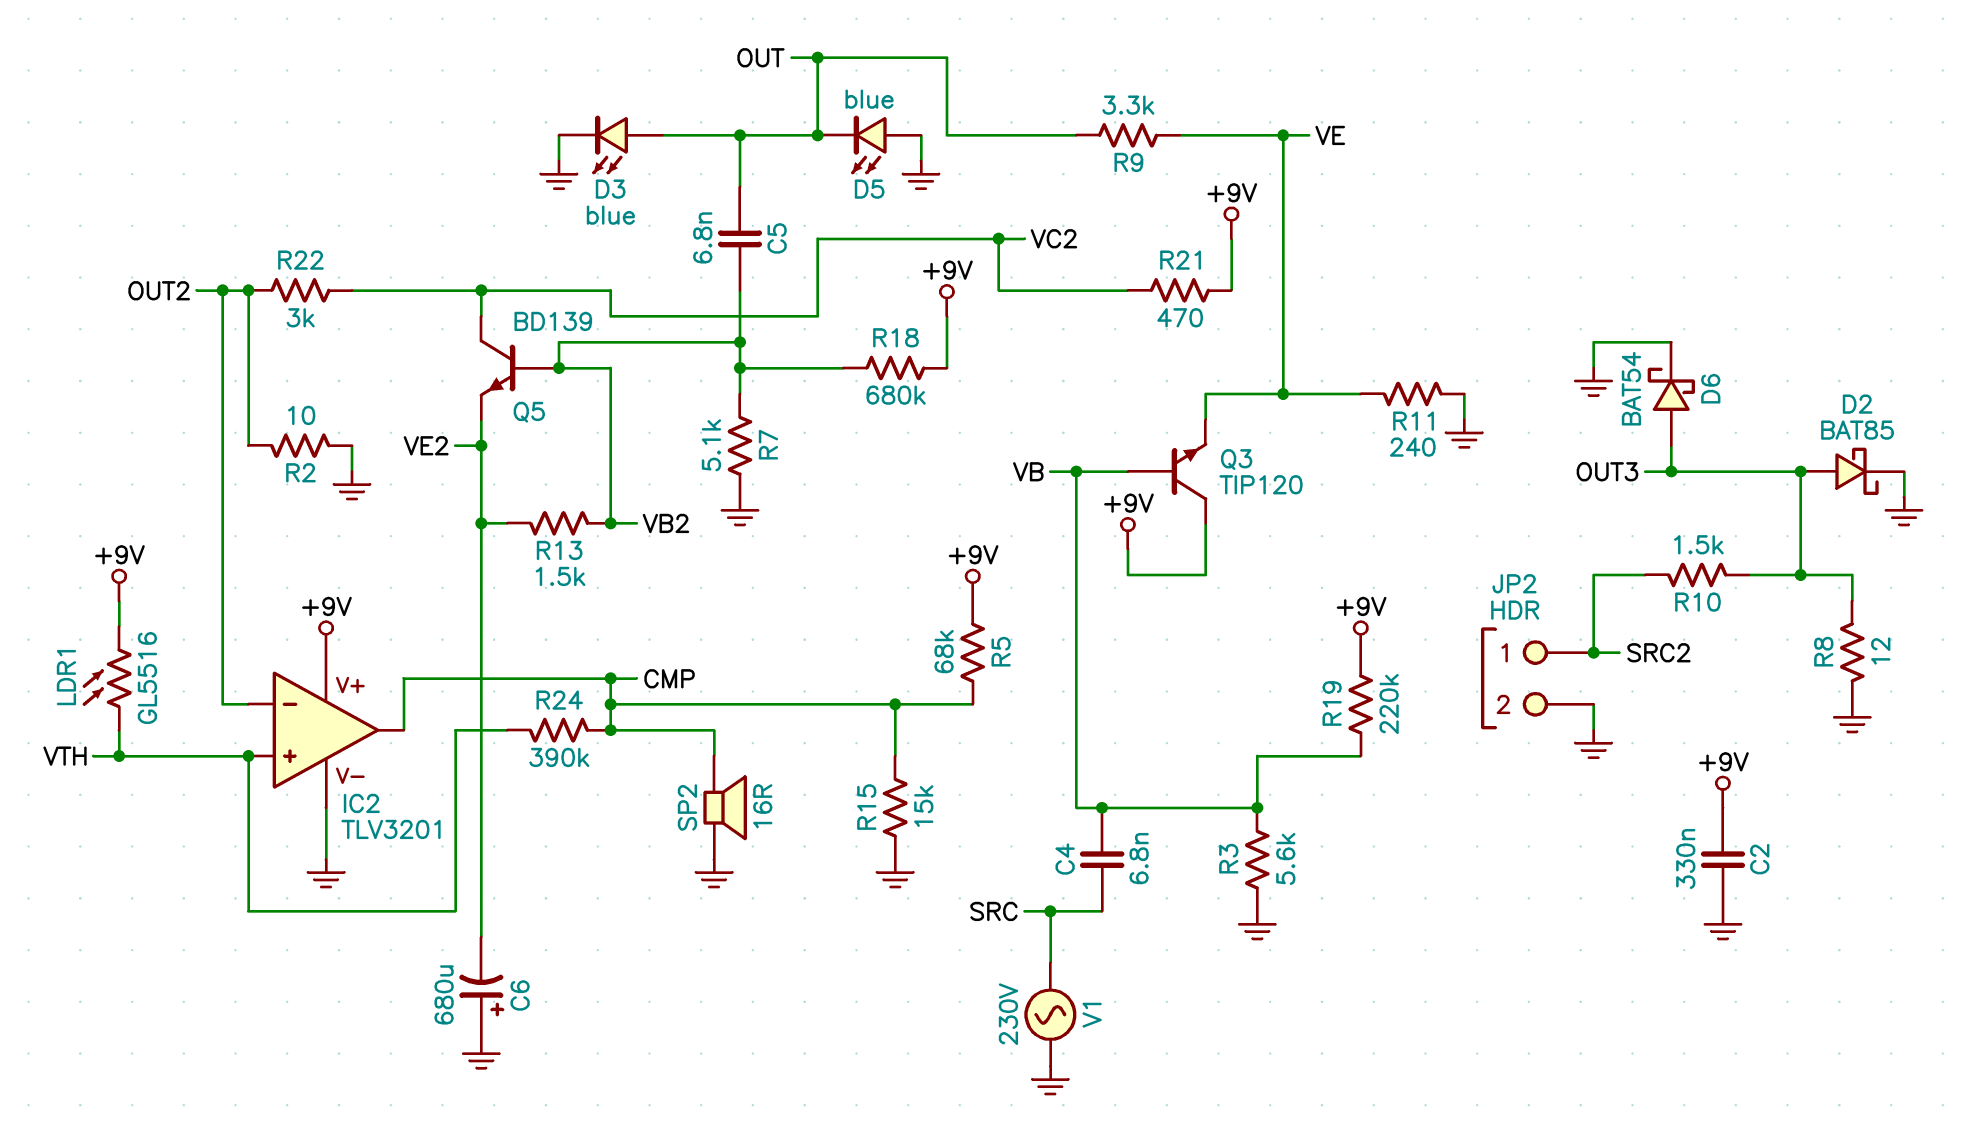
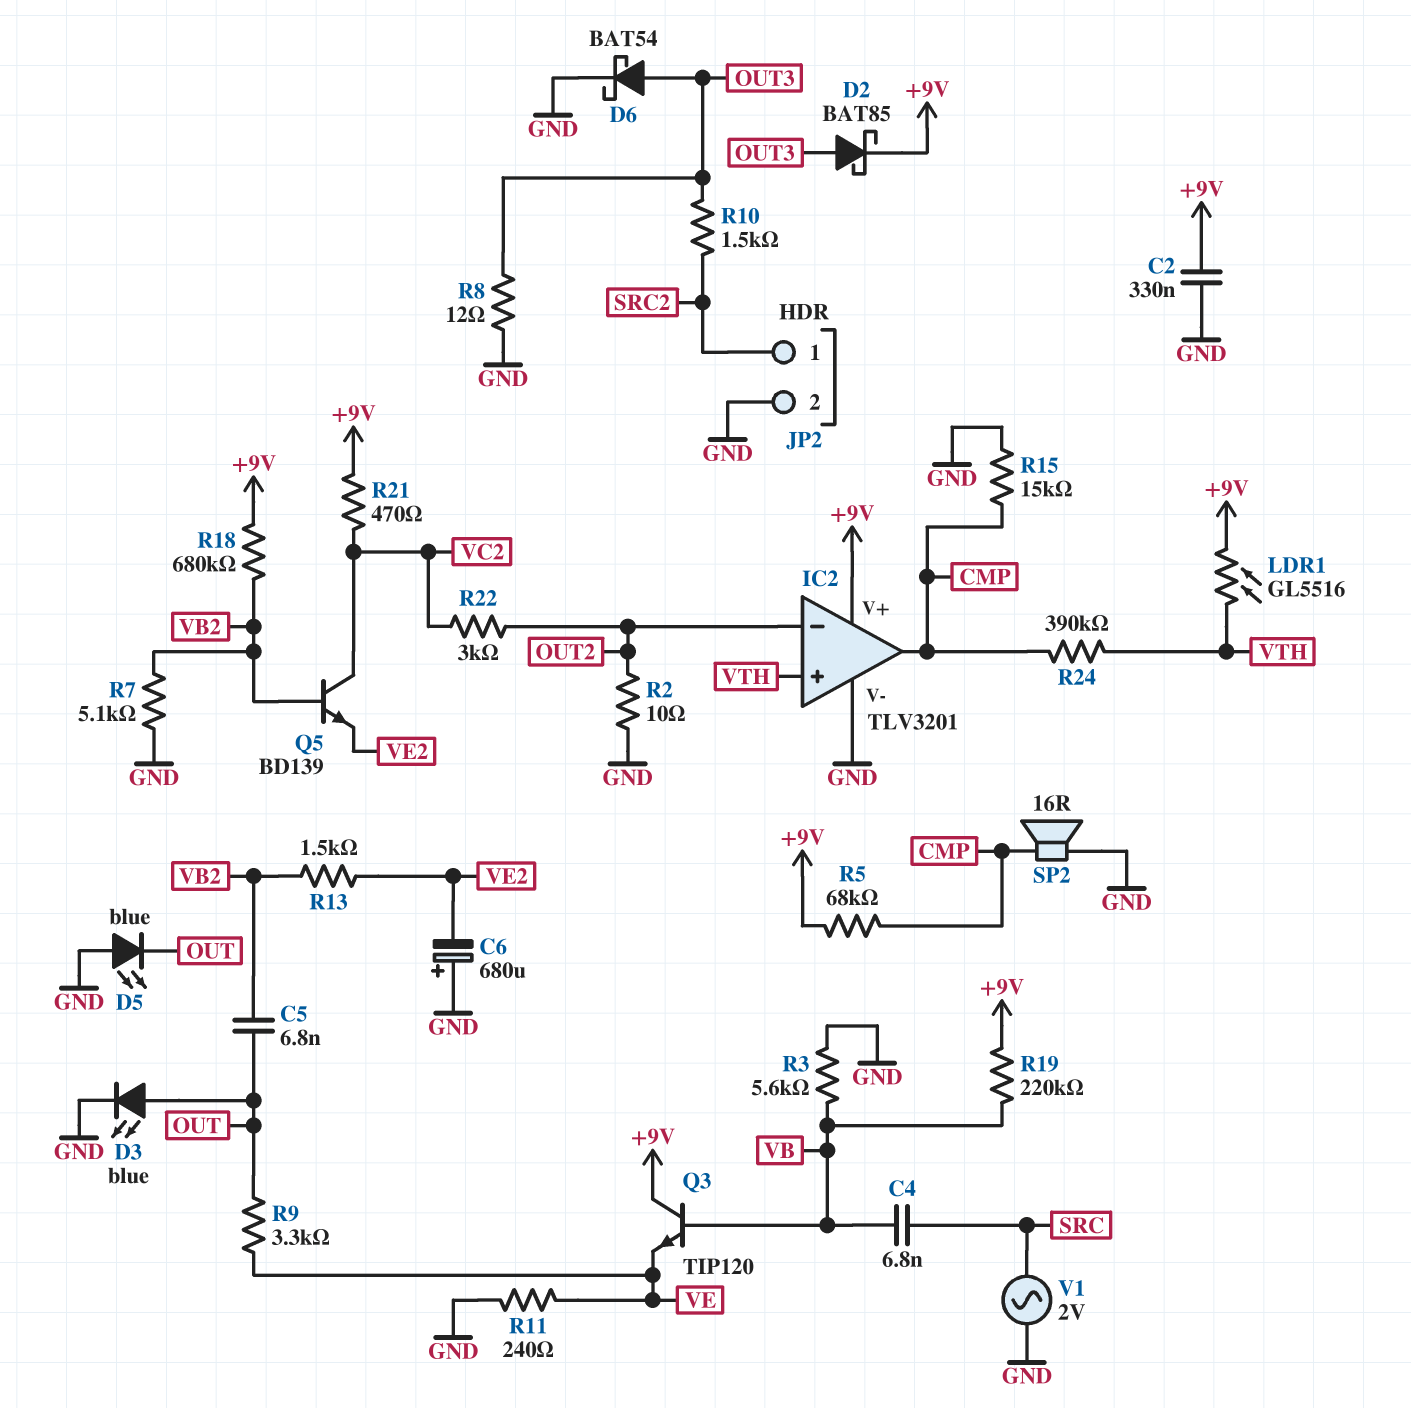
D2: schottky BAT85 (A OUT3, K GND) -> schottky BAT85 (A OUT3, K +9V)
V1: AC 230V (GND, SRC) -> AC 2V (GND, SRC)

